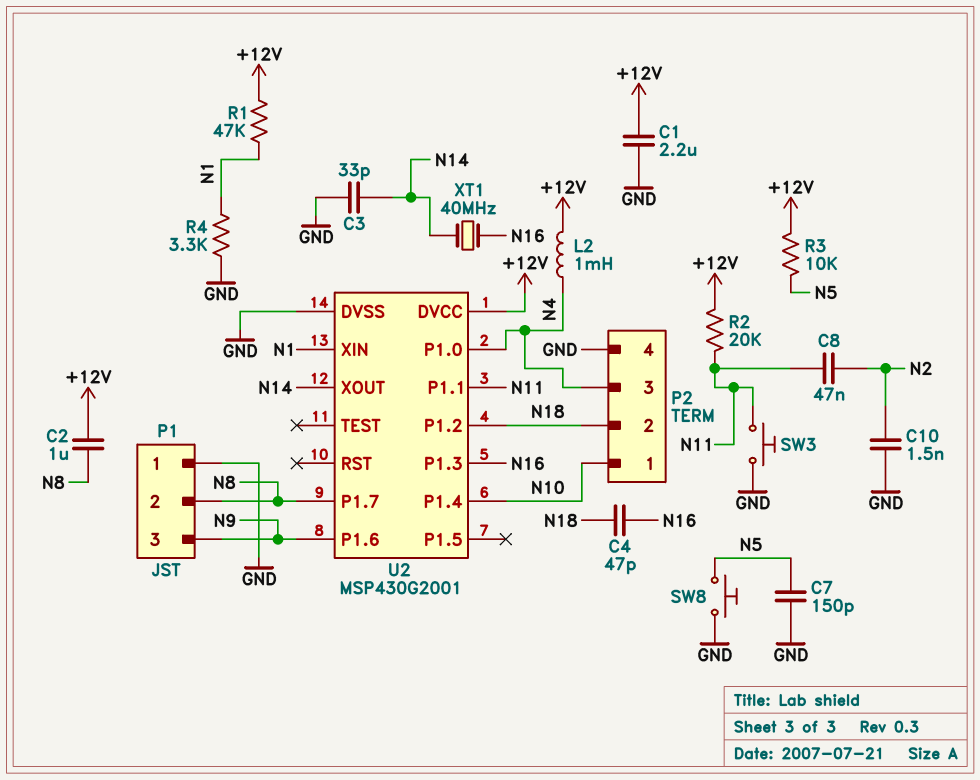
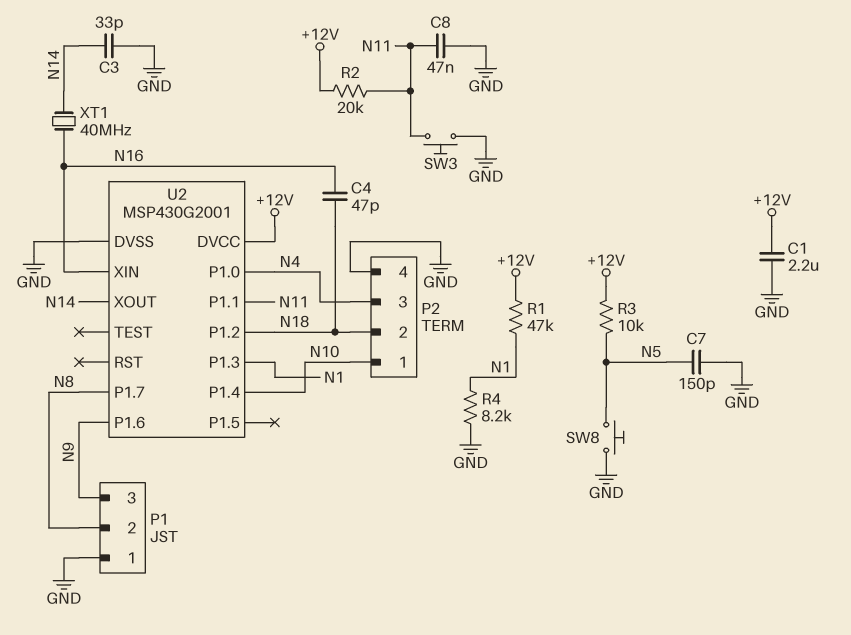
C2: 1uF (+12V, N8) -> none
C8: 47nF (N2, N11) -> 47nF (GND, N11)
C10: 1.5nF (GND, N2) -> none
L2: 1mH (+12V, N4) -> none
R4: 3.3k (GND, N1) -> 8.2k (GND, N1)
U2 pin P1.3: N16 -> N1
U2 pin XIN: N1 -> N16

